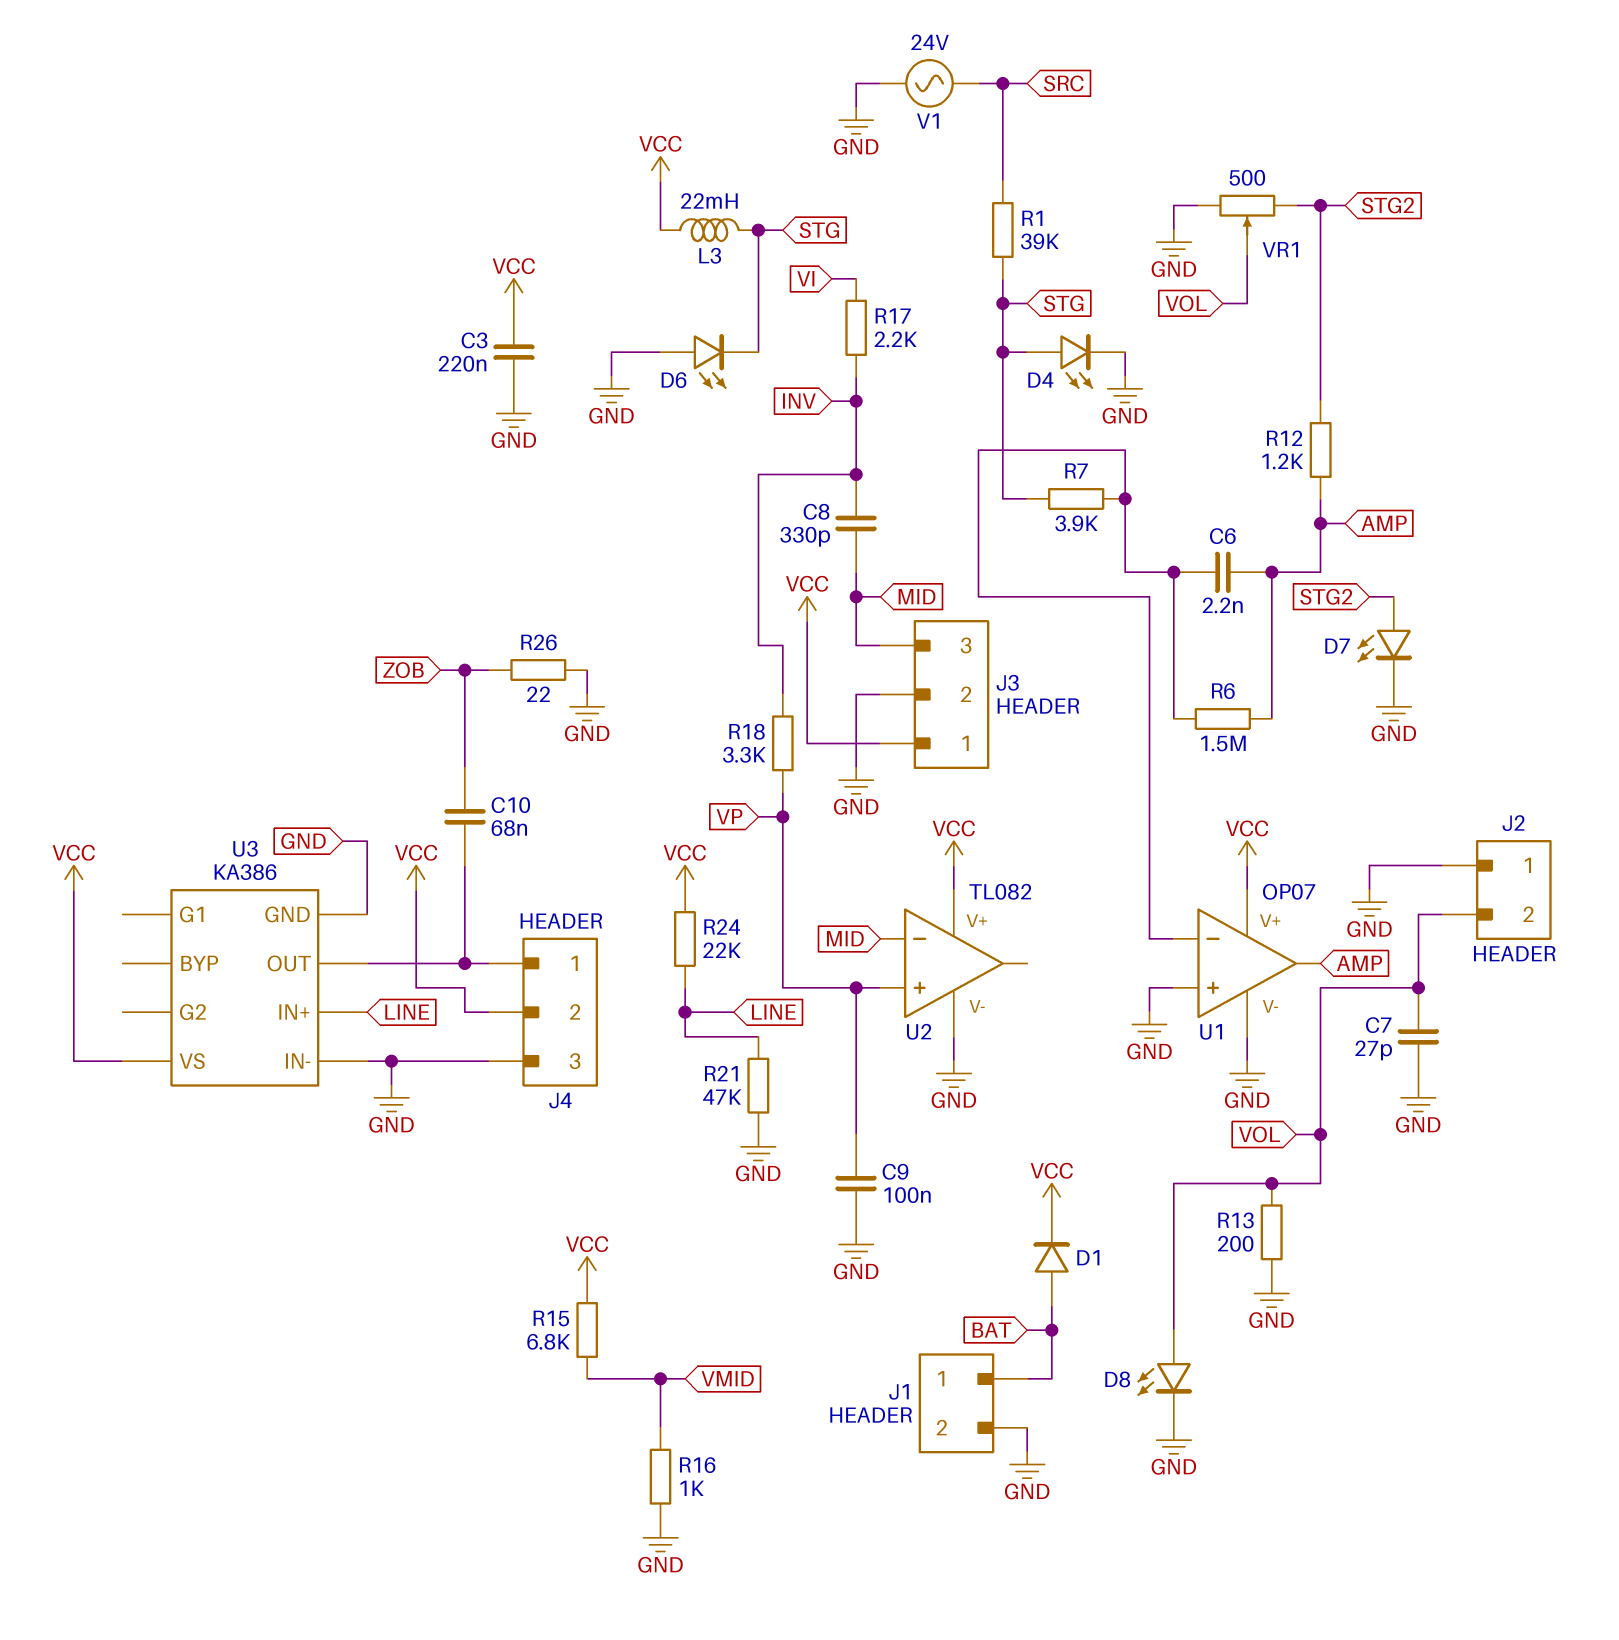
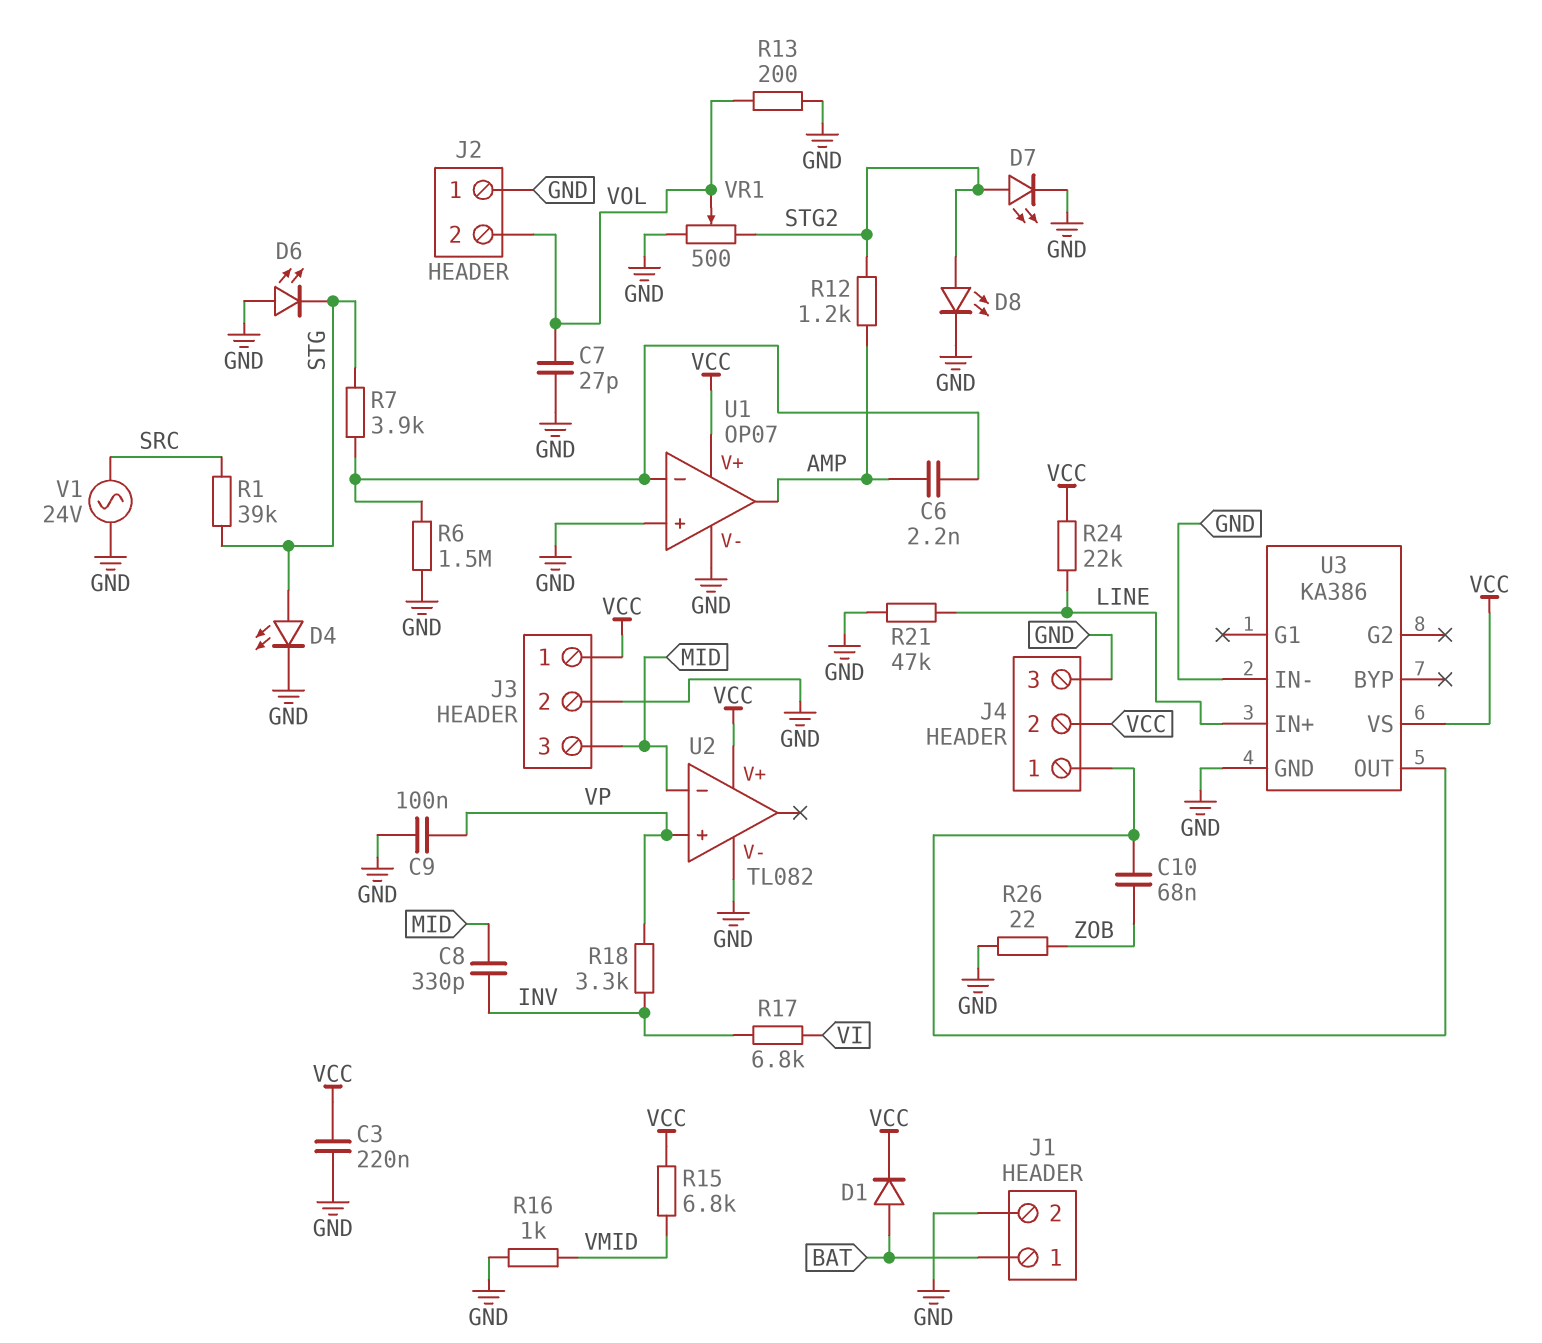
D8: LED (A VOL, K GND) -> LED (A STG2, K GND)
L3: 22mH (STG, VCC) -> none
R6: 1.5M (AMP, U1/in-) -> 1.5M (GND, U1/in-)
R17: 2.2k (INV, VI) -> 6.8k (INV, VI)

